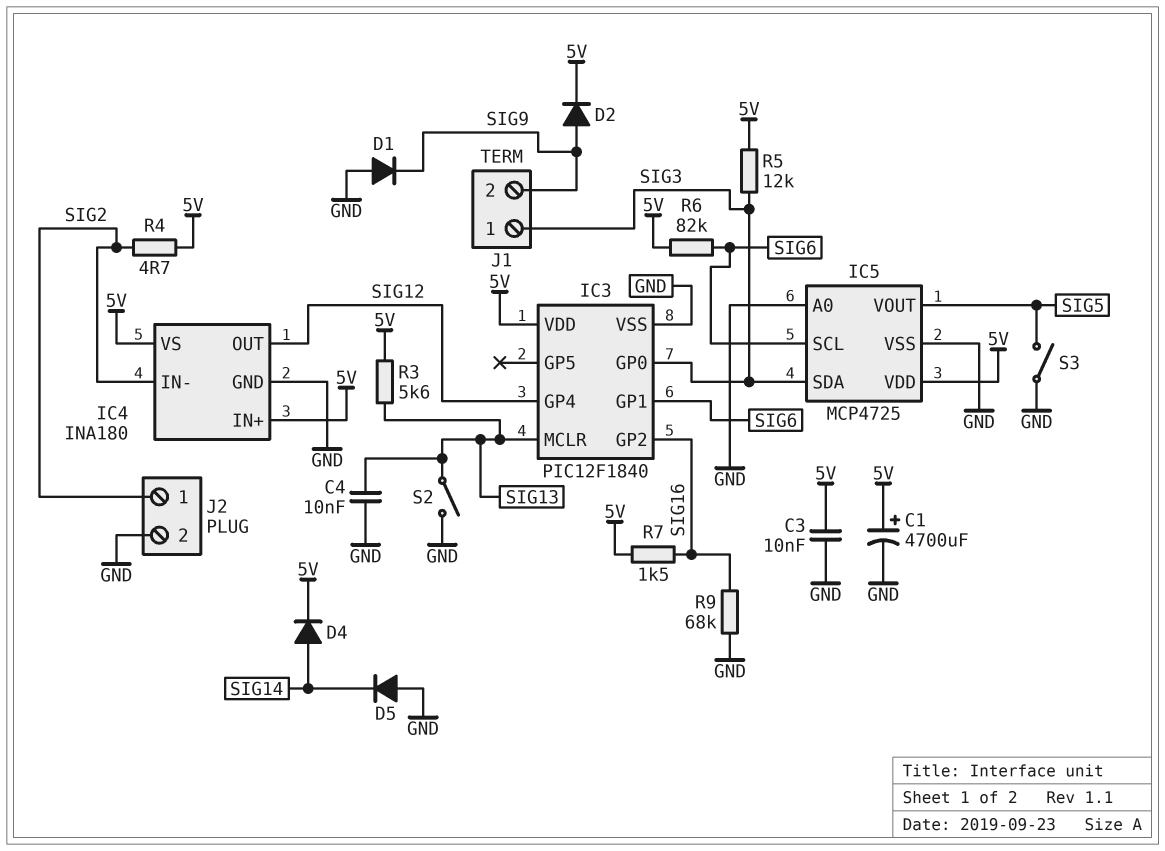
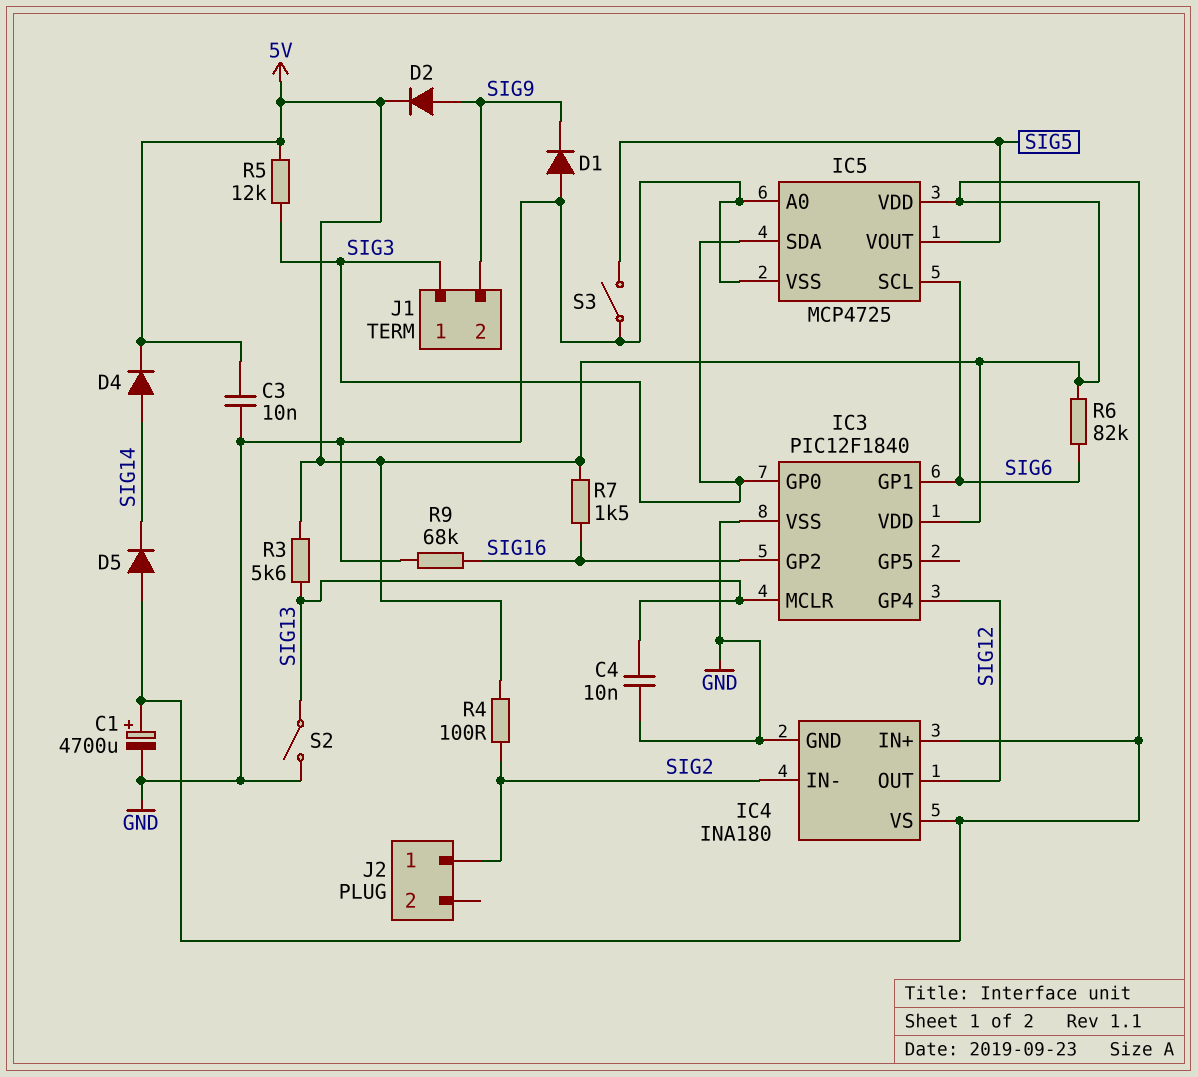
D5: diode (A GND, K SIG14) -> diode (A 5V, K SIG14)
J2 pin 2: GND -> none
R4: 4.7 (5V, SIG2) -> 100 (5V, SIG2)

